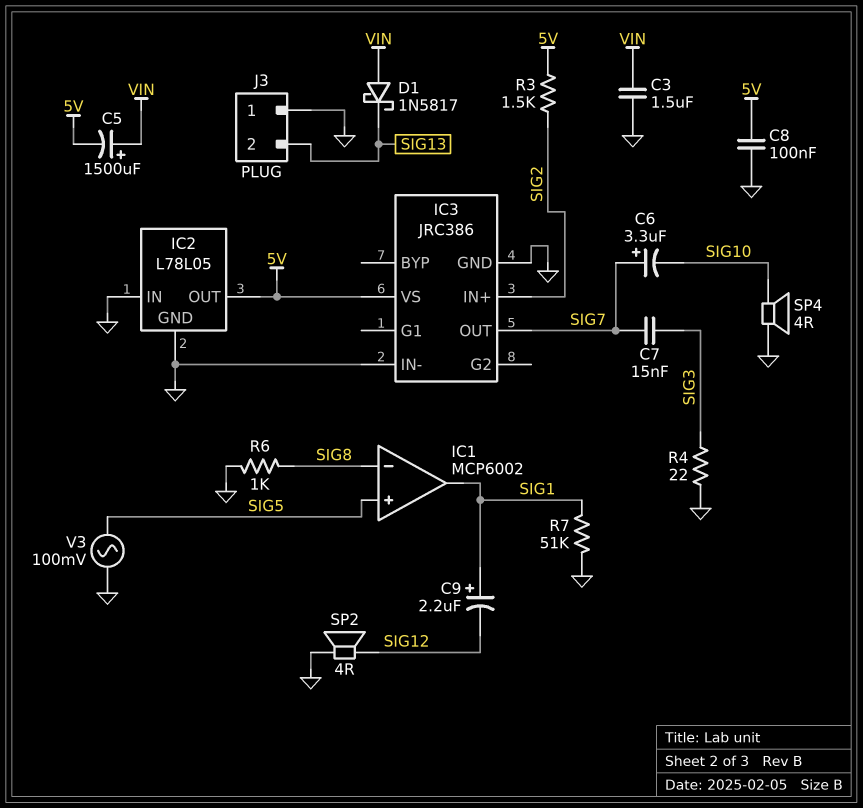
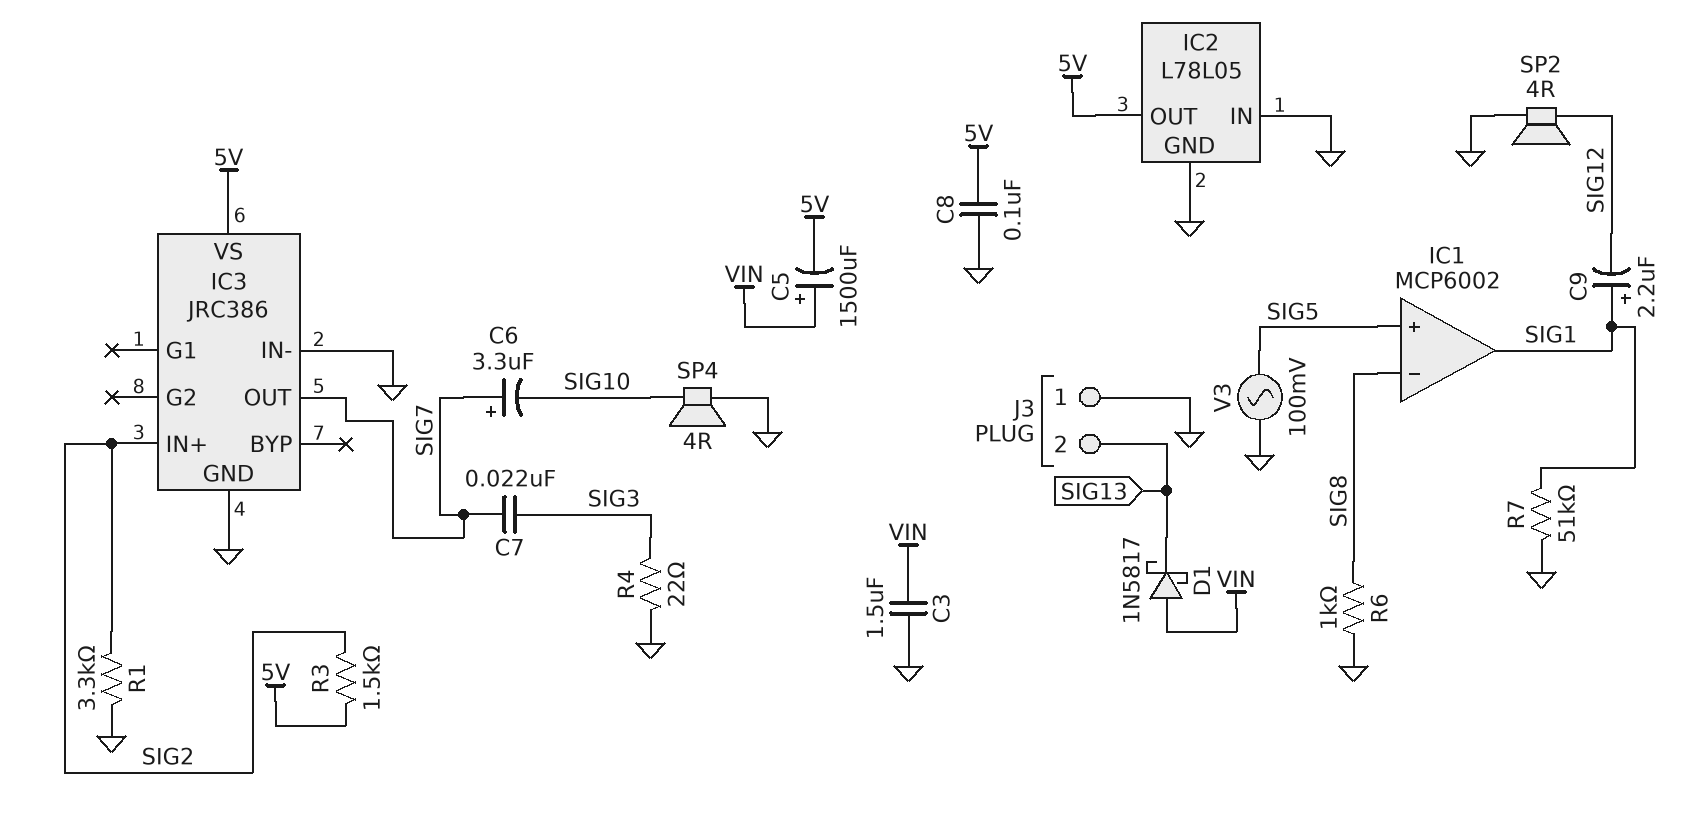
C7: 15nF (SIG3, SIG7) -> 22nF (SIG3, SIG7)
R1: none -> 3.3k (GND, SIG2)

